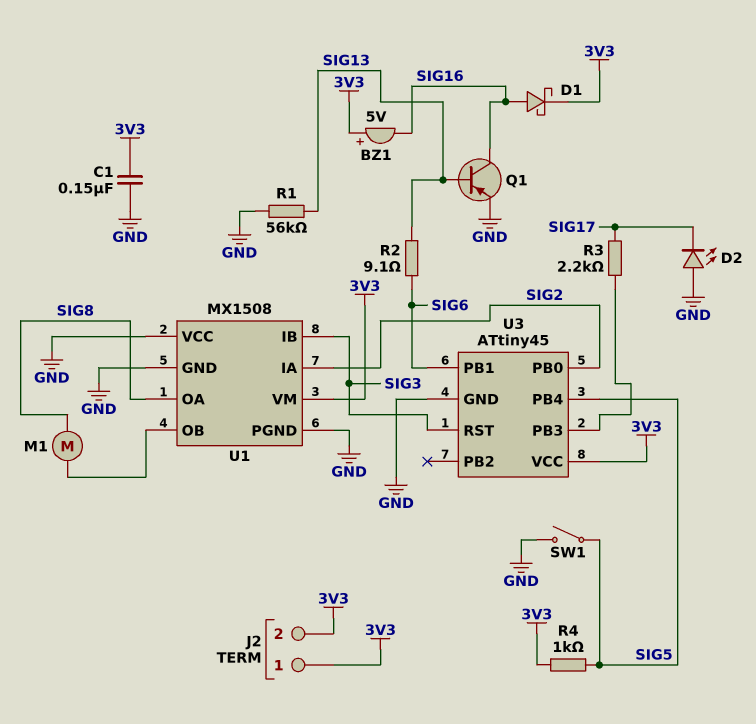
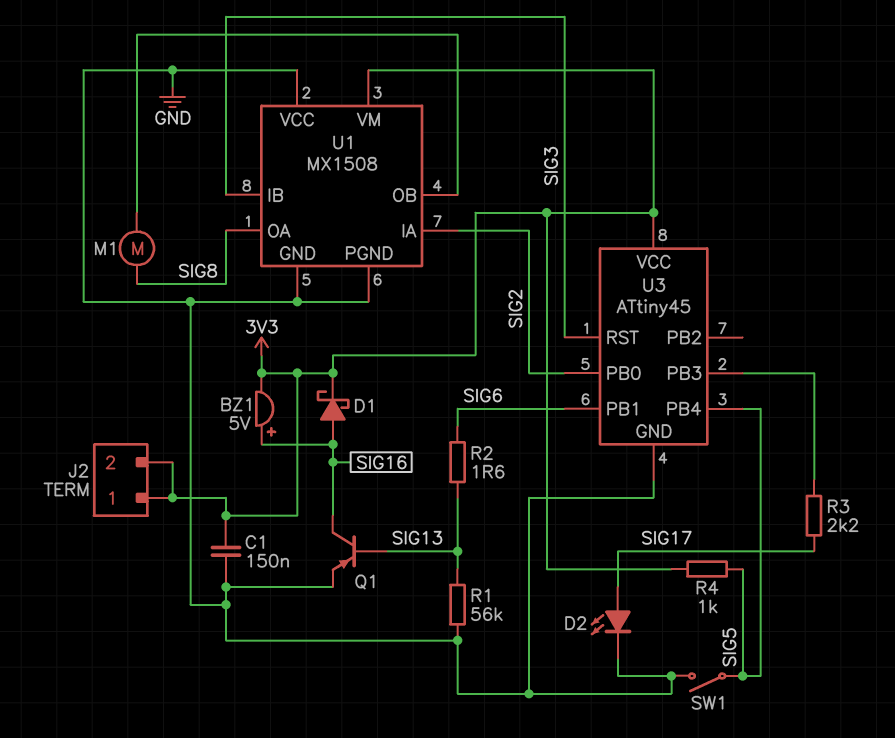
BZ1: buzzer 5V (plus 3V3, minus SIG16) -> buzzer 5V (plus SIG16, minus 3V3)
D2: LED (A GND, K SIG17) -> LED (A SIG17, K GND)
R2: 9.1 (SIG6, SIG13) -> 1.6 (SIG6, SIG13)

